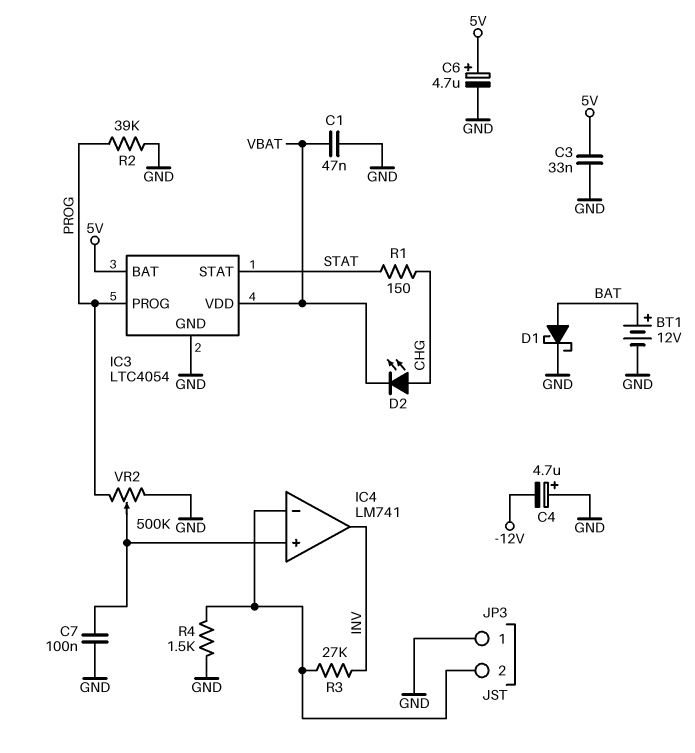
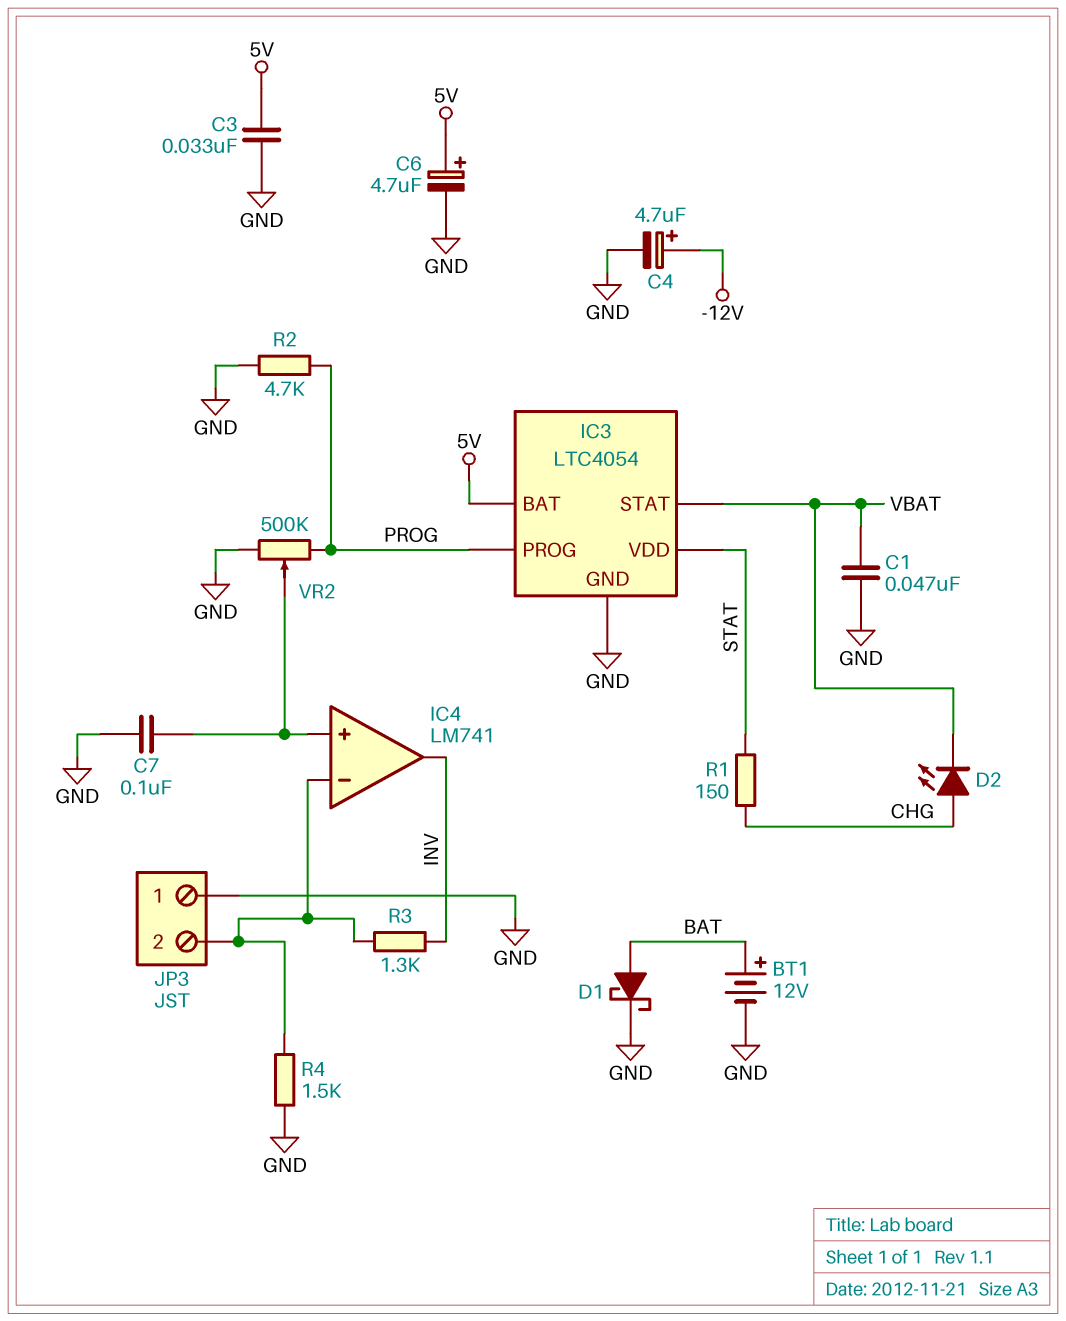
C4: 4.7uF (plus GND, minus -12V) -> 4.7uF (plus -12V, minus GND)
IC3 pin STAT: STAT -> VBAT
IC3 pin VDD: VBAT -> STAT
R2: 39k (GND, PROG) -> 4.7k (GND, PROG)
R3: 27k (IC4/in-, INV) -> 1.3k (IC4/in-, INV)

